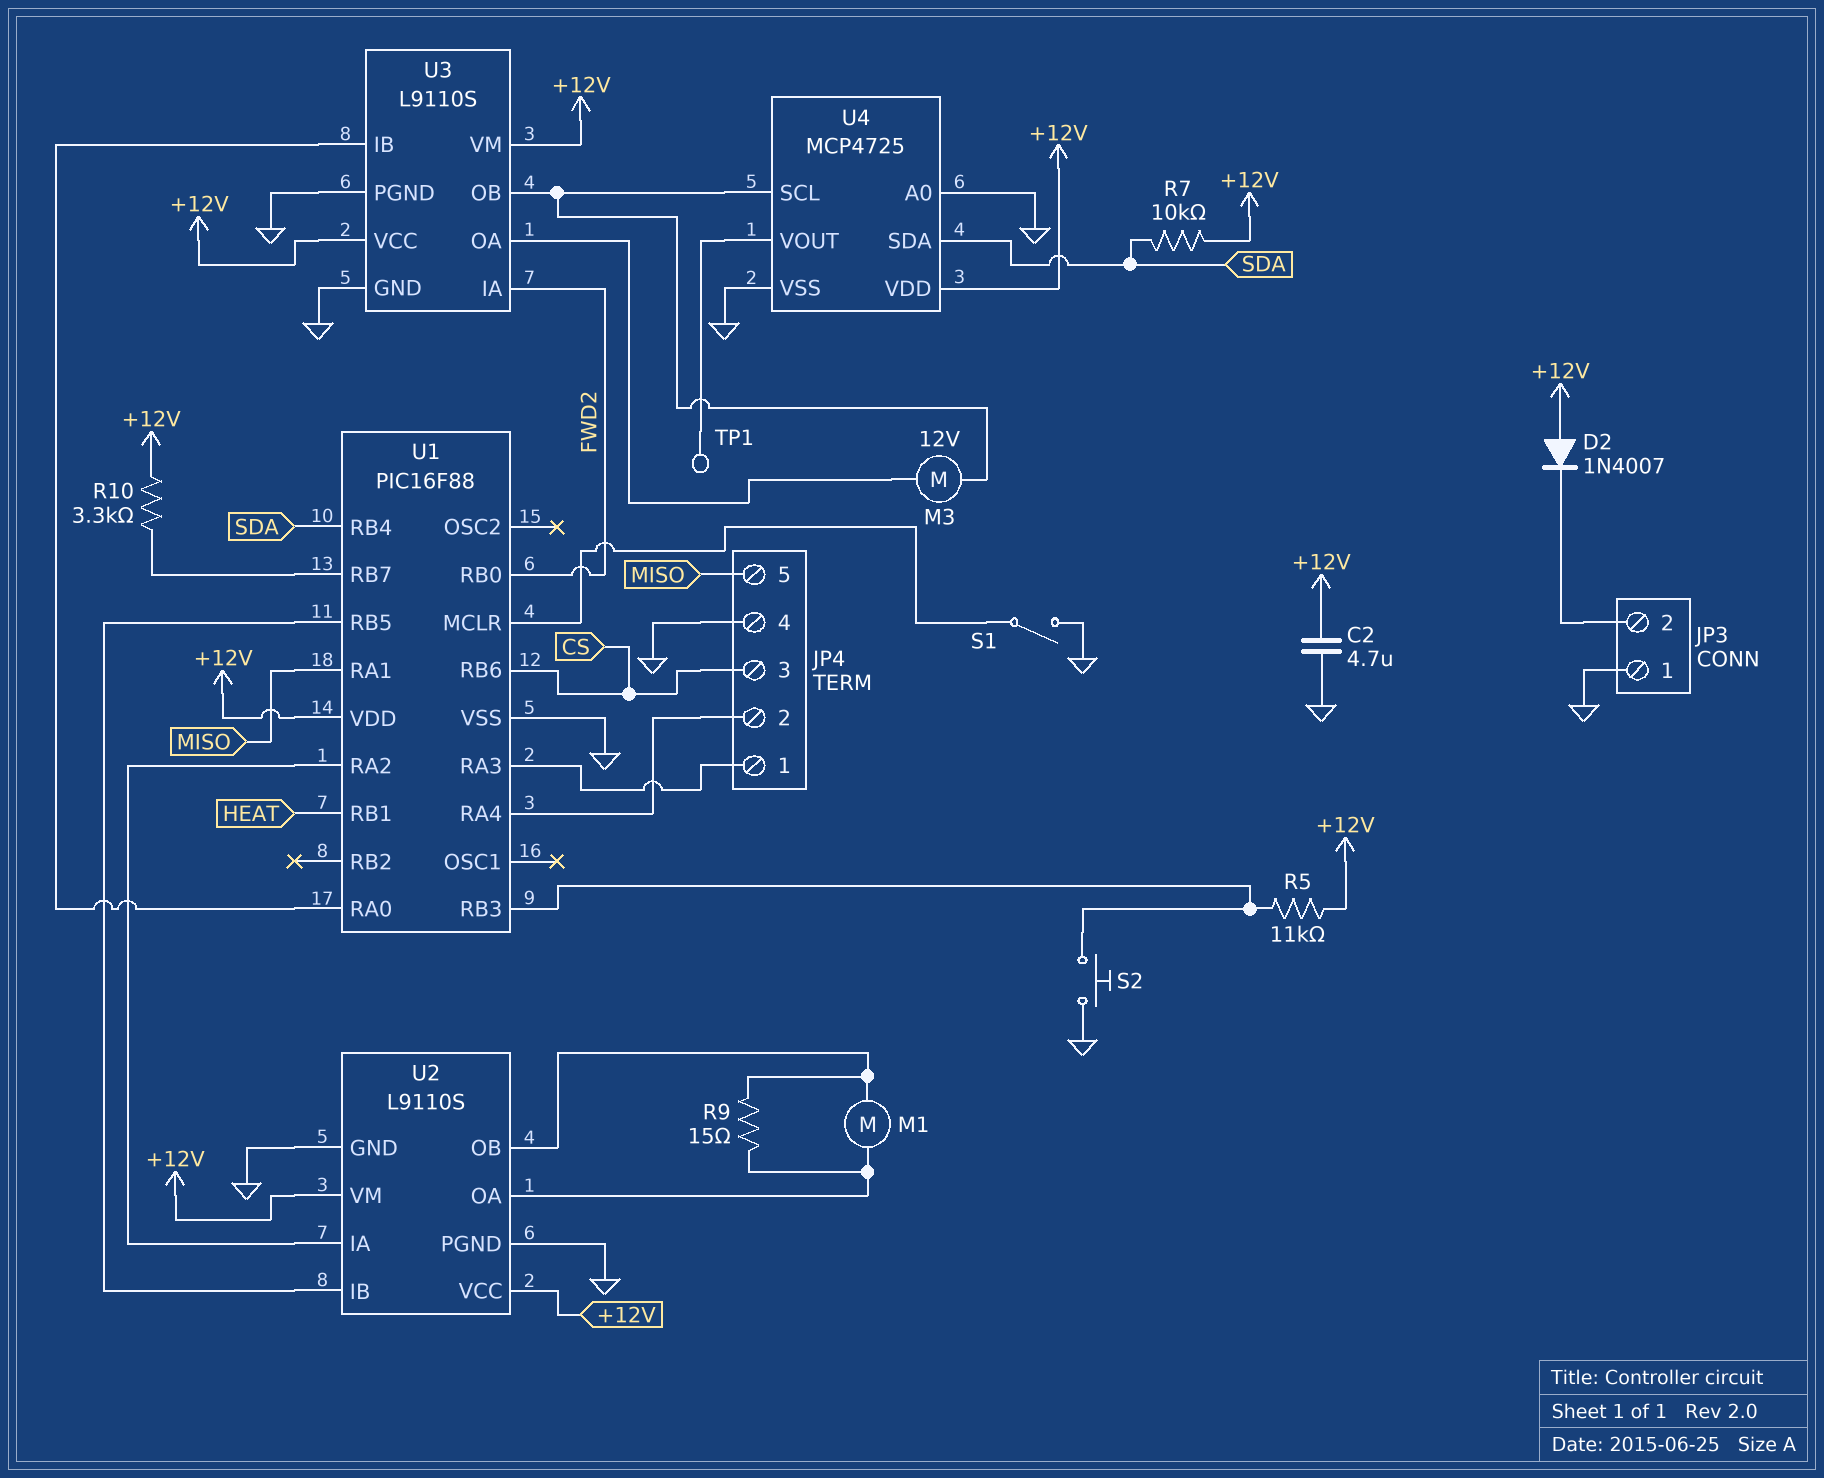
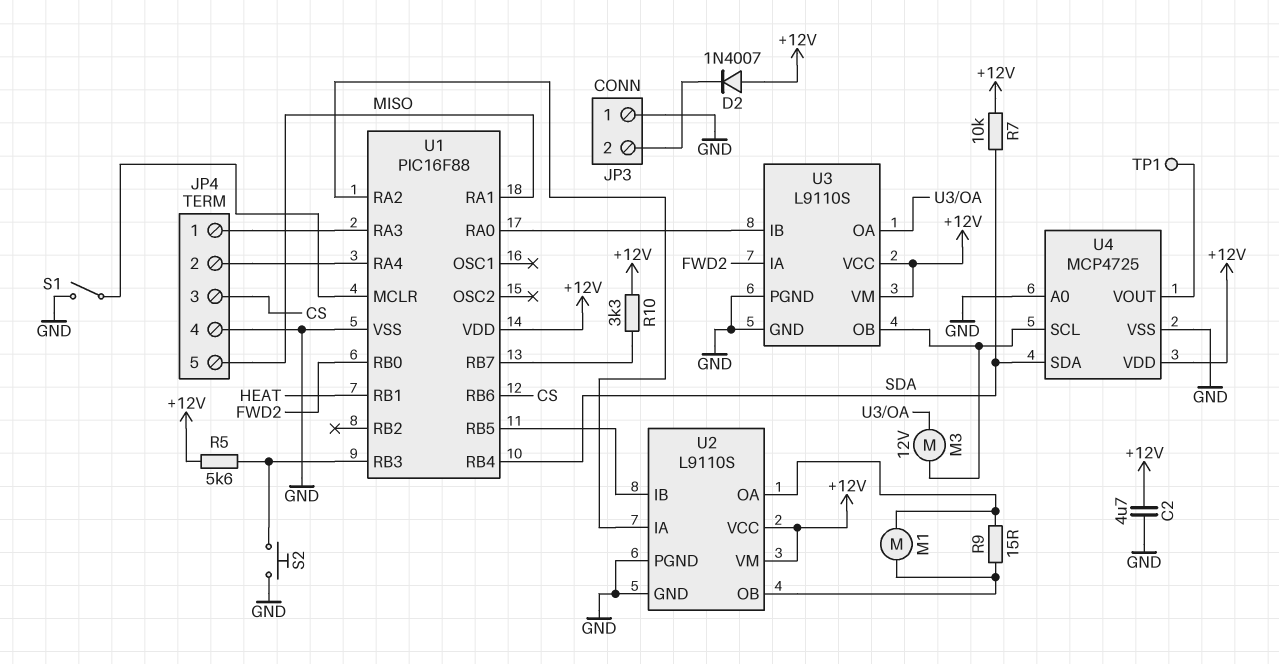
R5: 11k (+12V, U1/RB3) -> 5.6k (+12V, U1/RB3)

